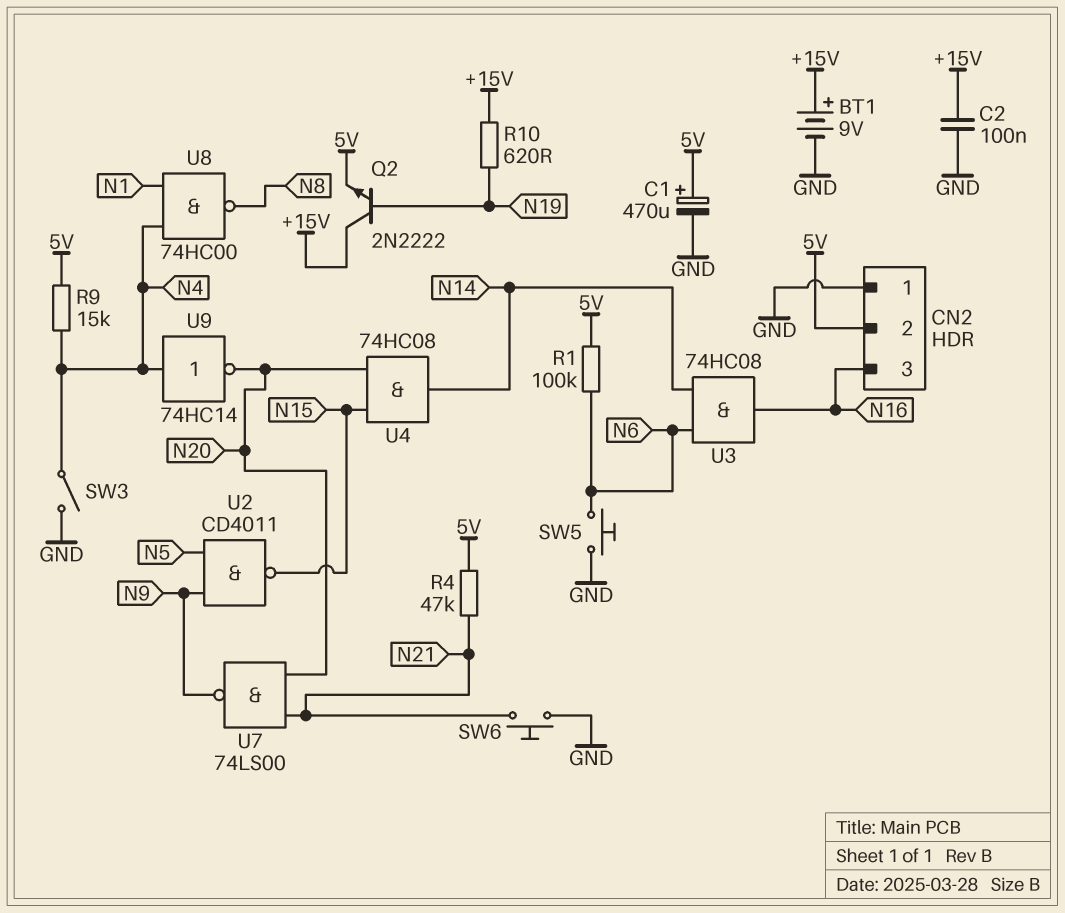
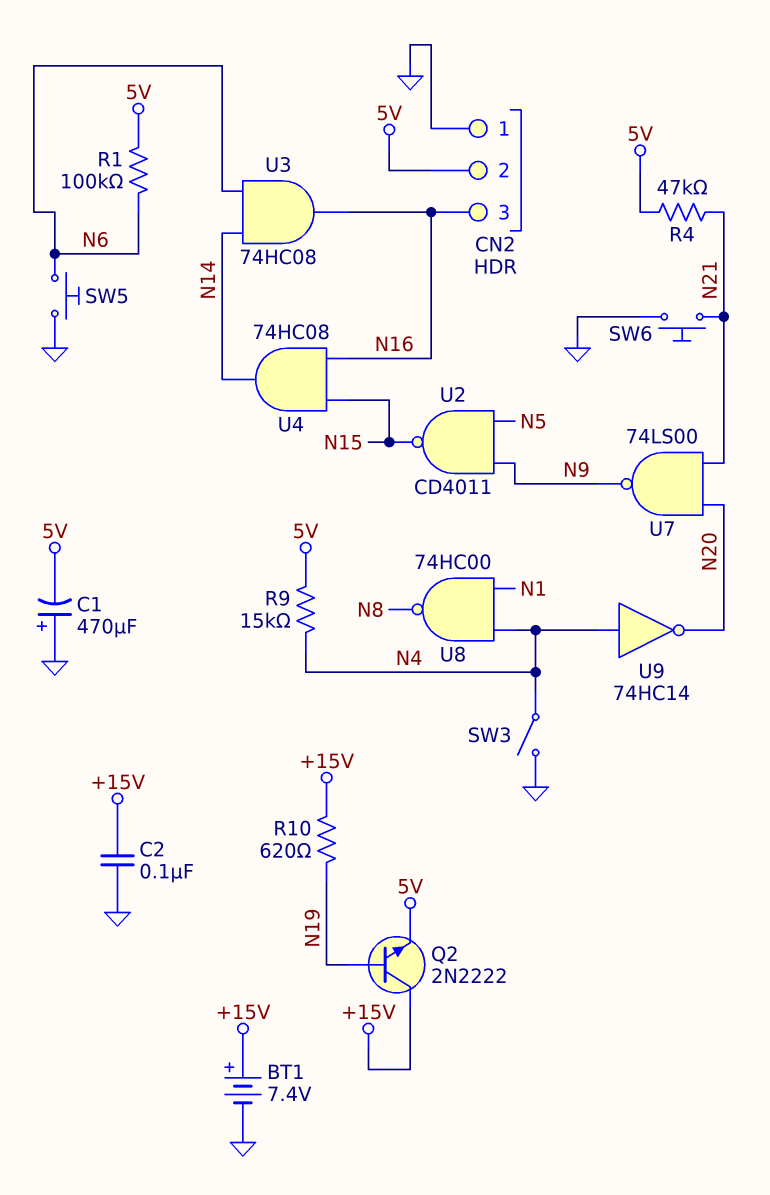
BT1: 9V (plus +15V, minus GND) -> 7.4V (plus +15V, minus GND)
C1: 470uF (plus 5V, minus GND) -> 470uF (plus GND, minus 5V)
U4: AND 74HC08 (in N15, in N20, out N14) -> AND 74HC08 (in N15, in N16, out N14)

